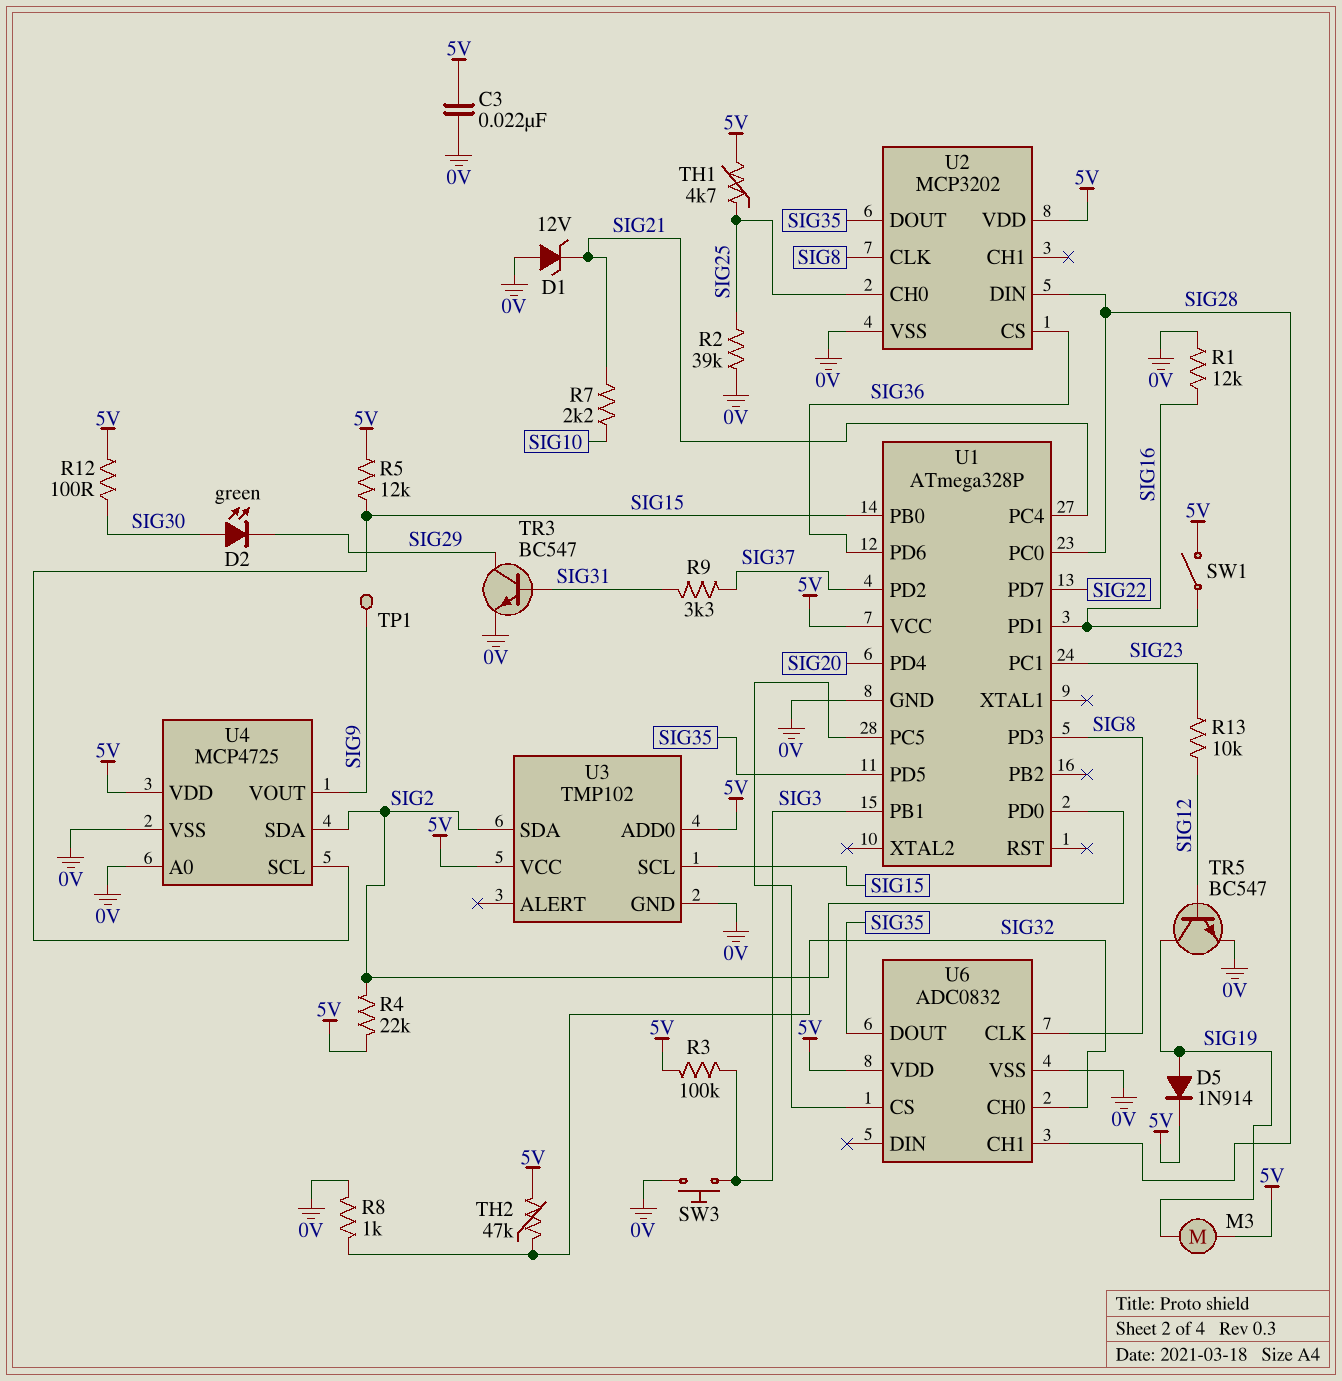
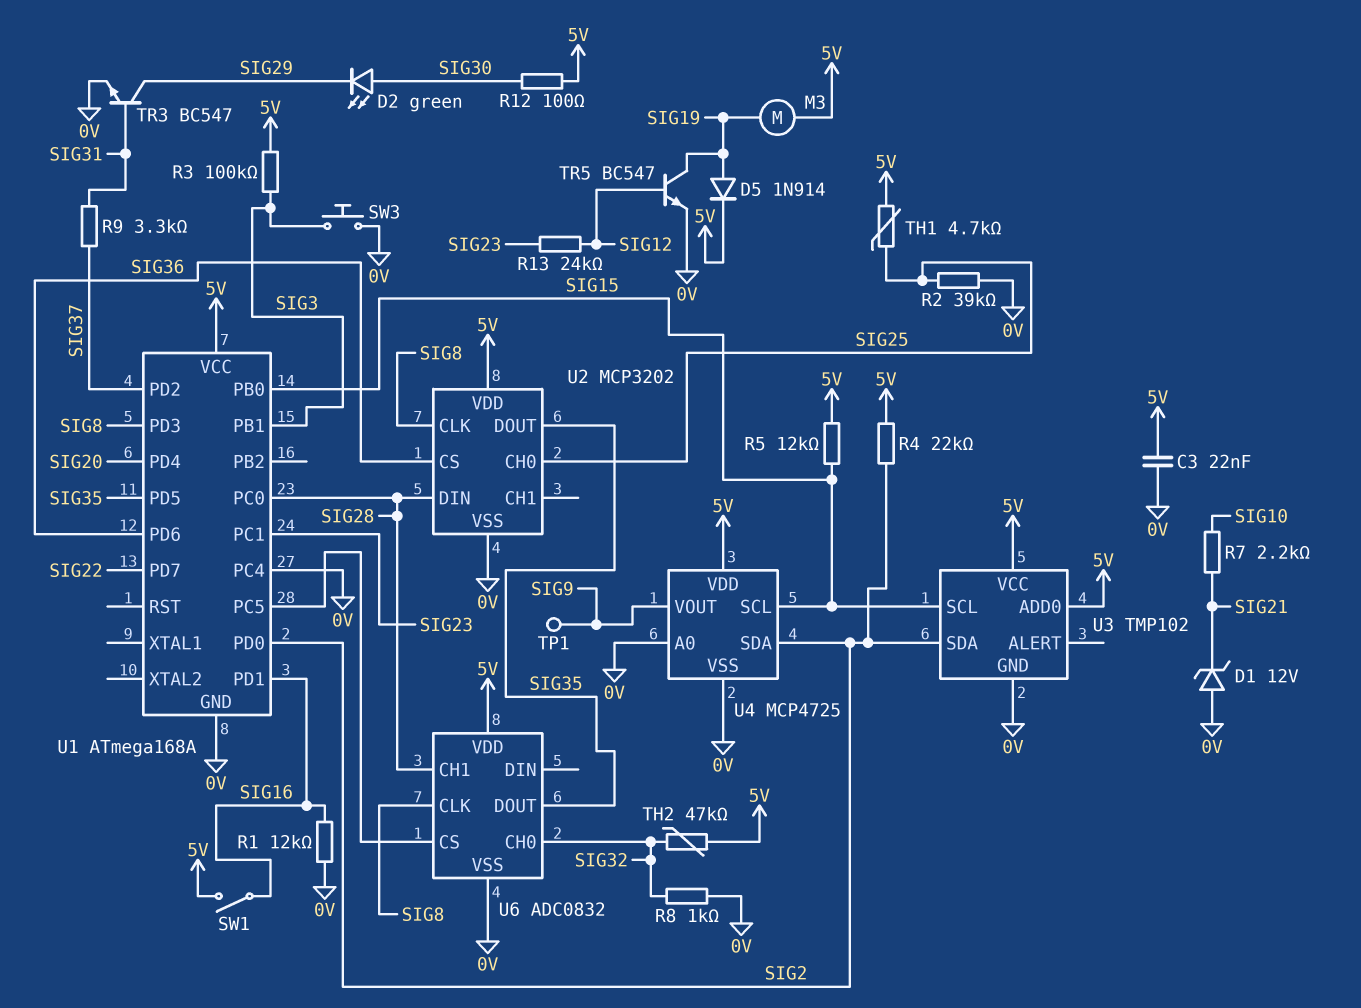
R13: 10k (SIG12, SIG23) -> 24k (SIG12, SIG23)
U1: ATmega328P -> ATmega168A
U1 pin PC4: SIG21 -> 0V

